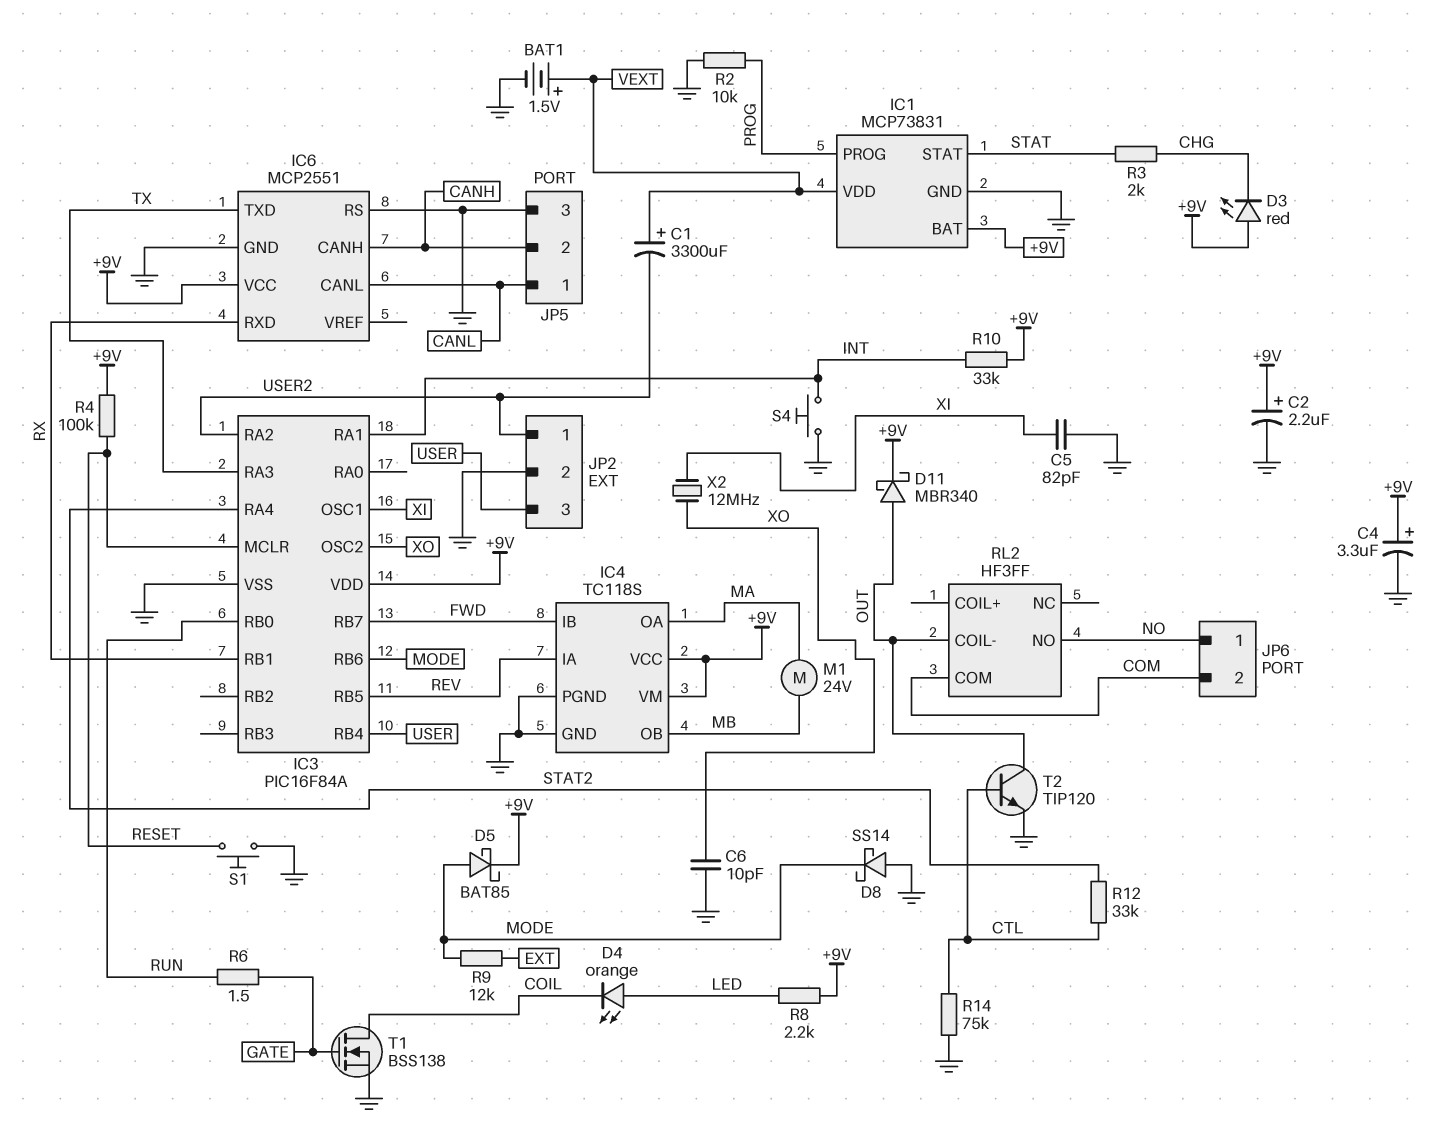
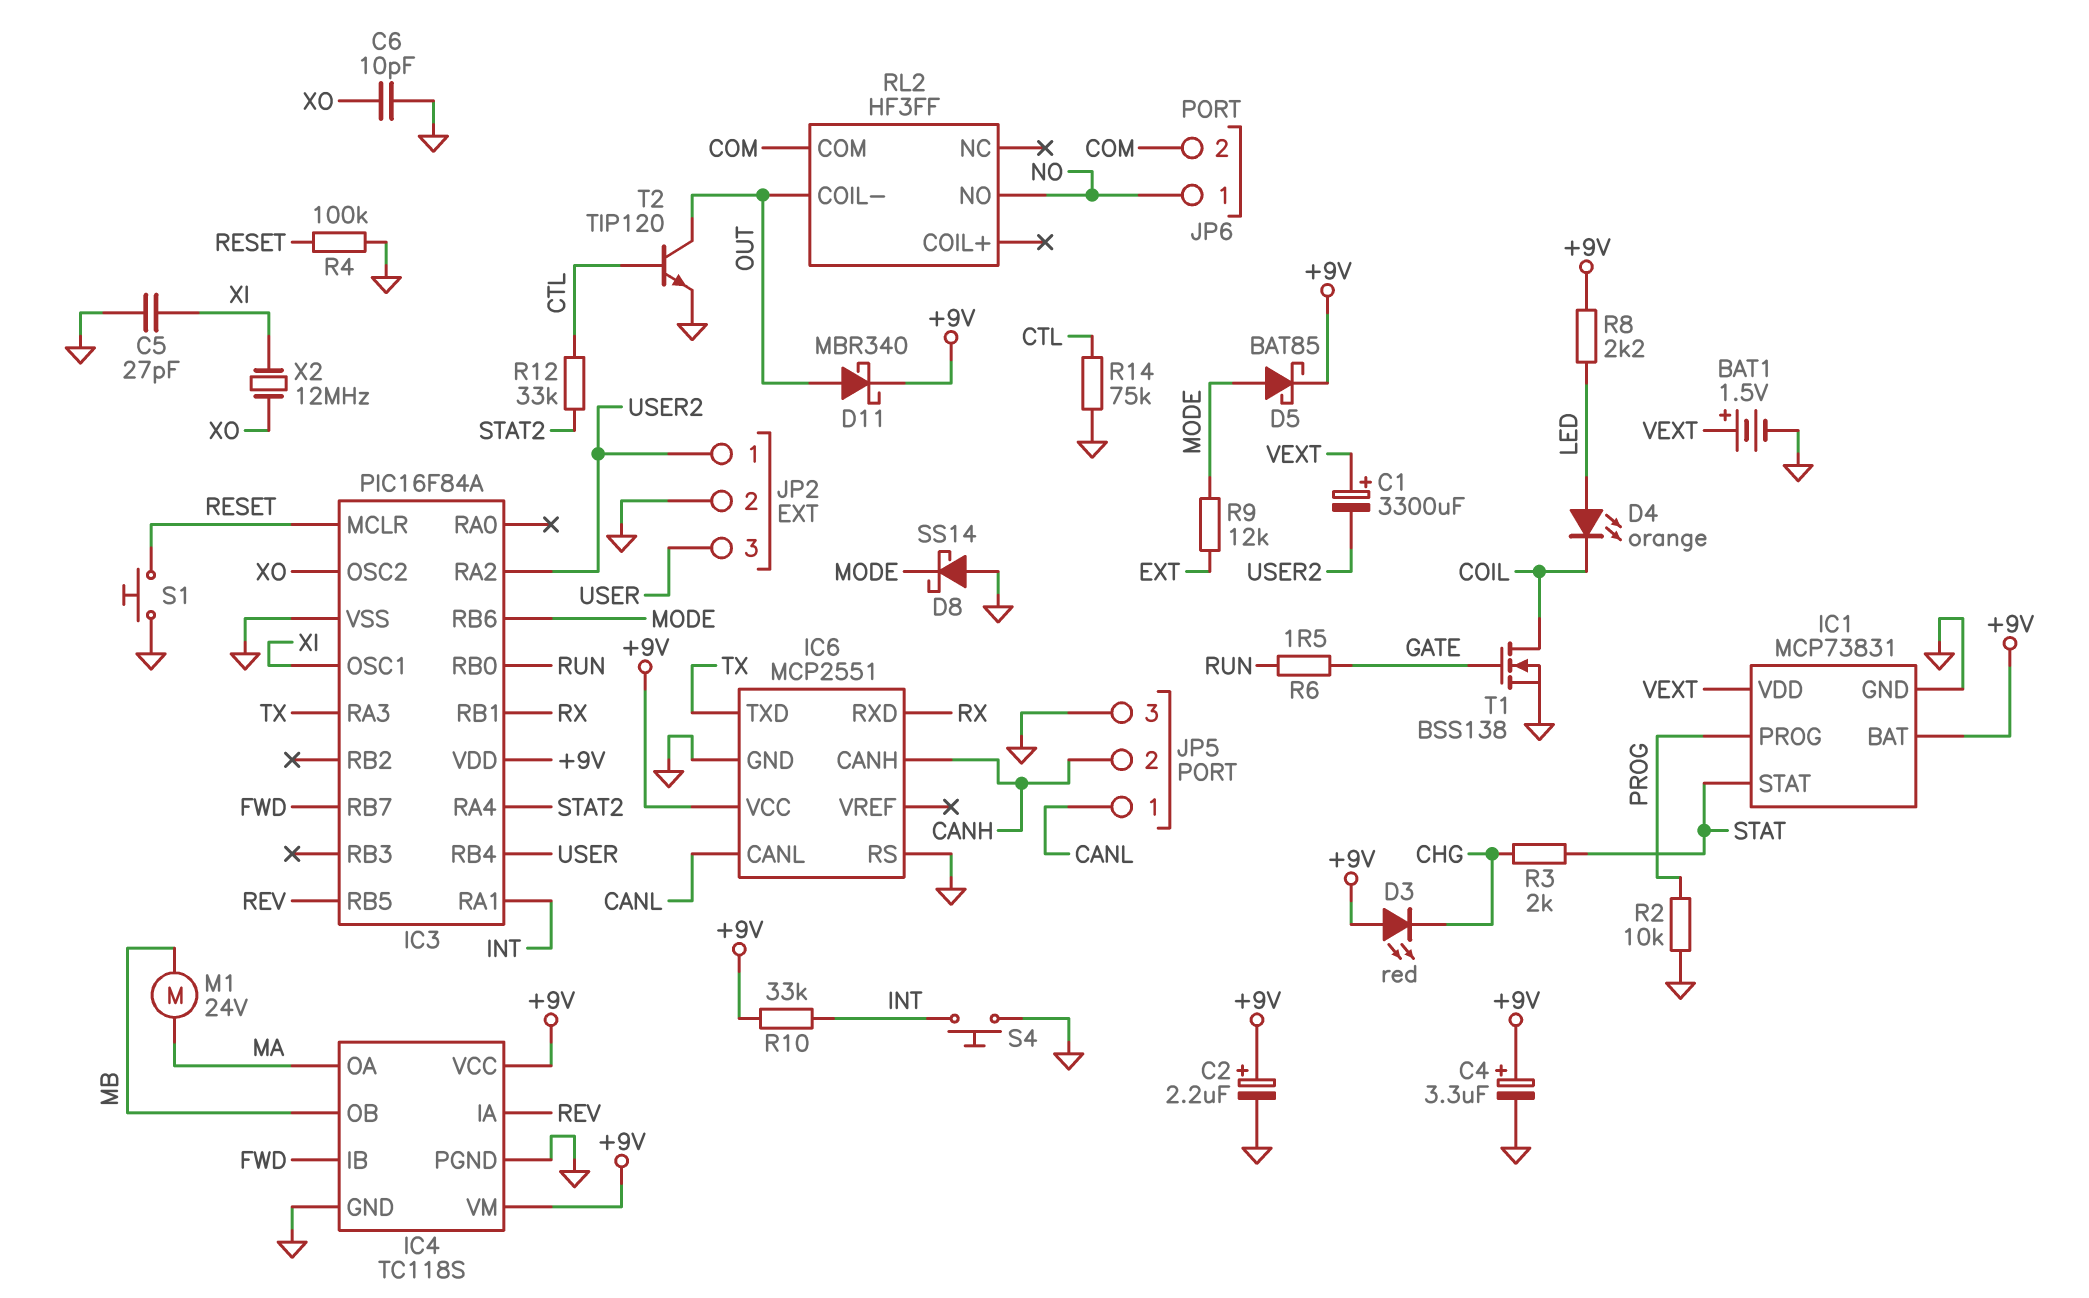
C5: 82pF (GND, XI) -> 27pF (GND, XI)
R4: 100k (+9V, RESET) -> 100k (GND, RESET)

